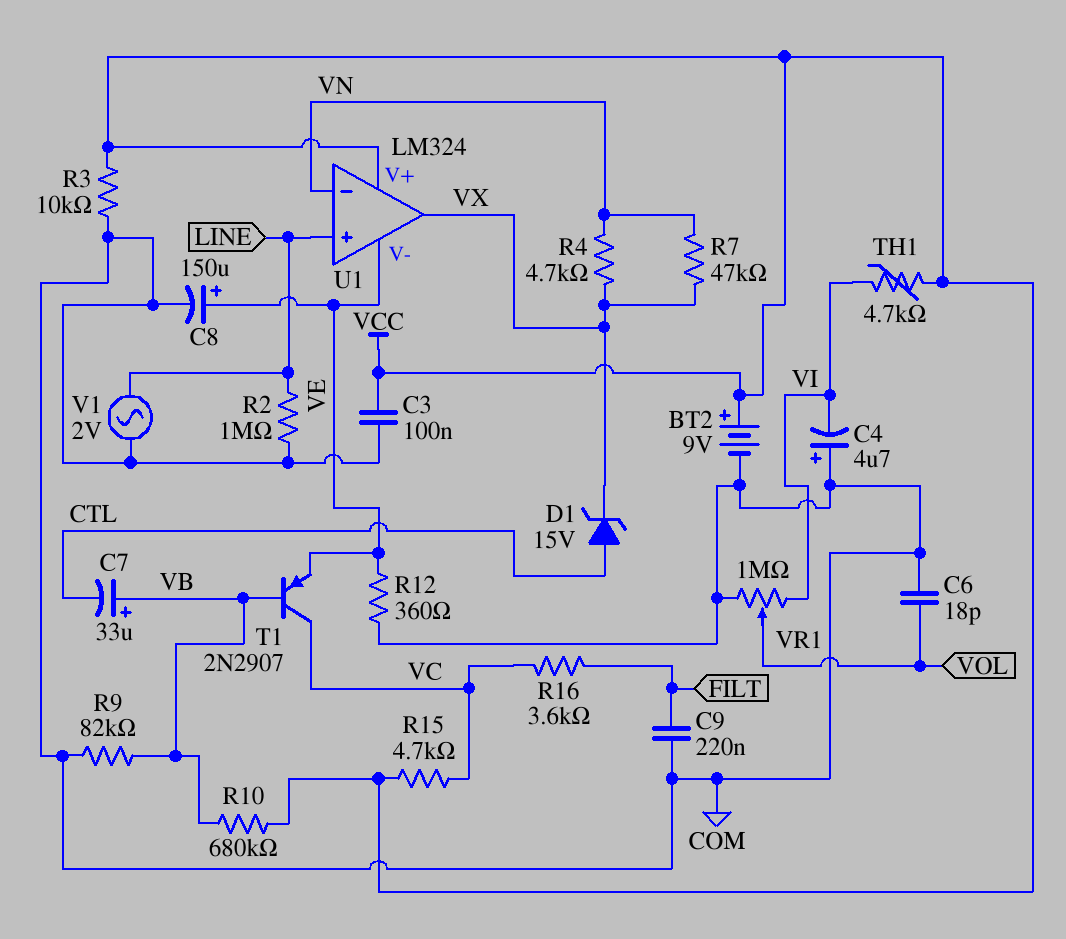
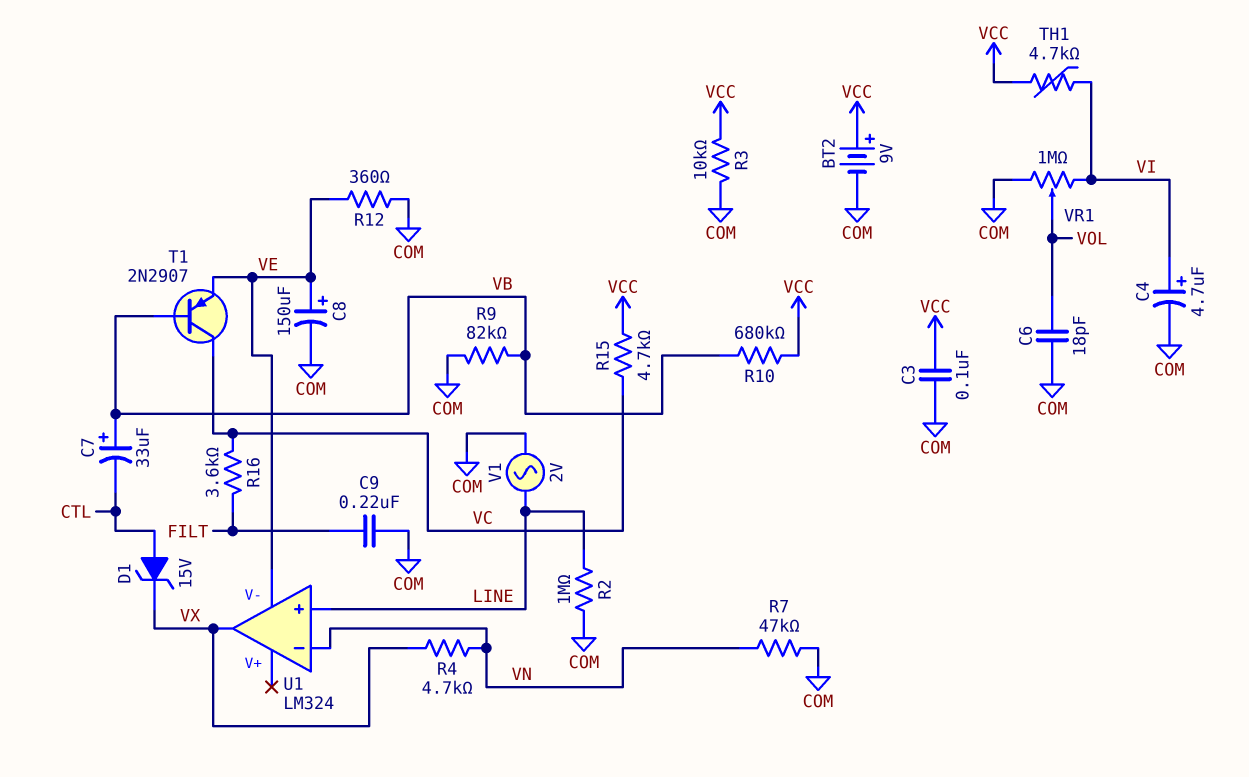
C4: 4.7uF (plus COM, minus VI) -> 4.7uF (plus VI, minus COM)
R7: 47k (VN, VX) -> 47k (COM, VN)
U1 pin V+: VCC -> none

